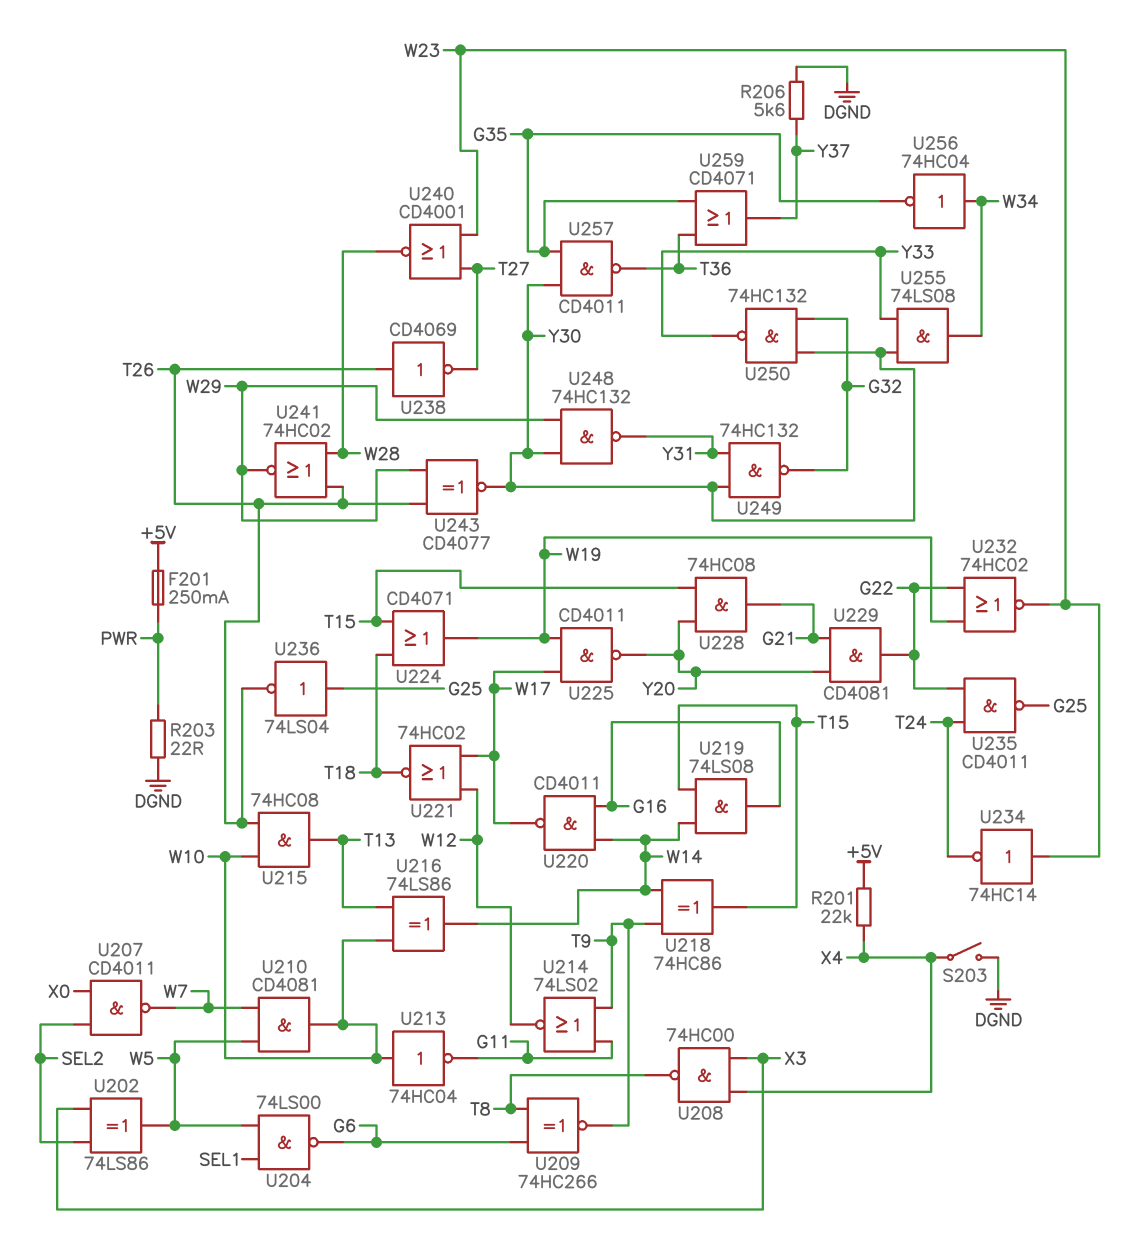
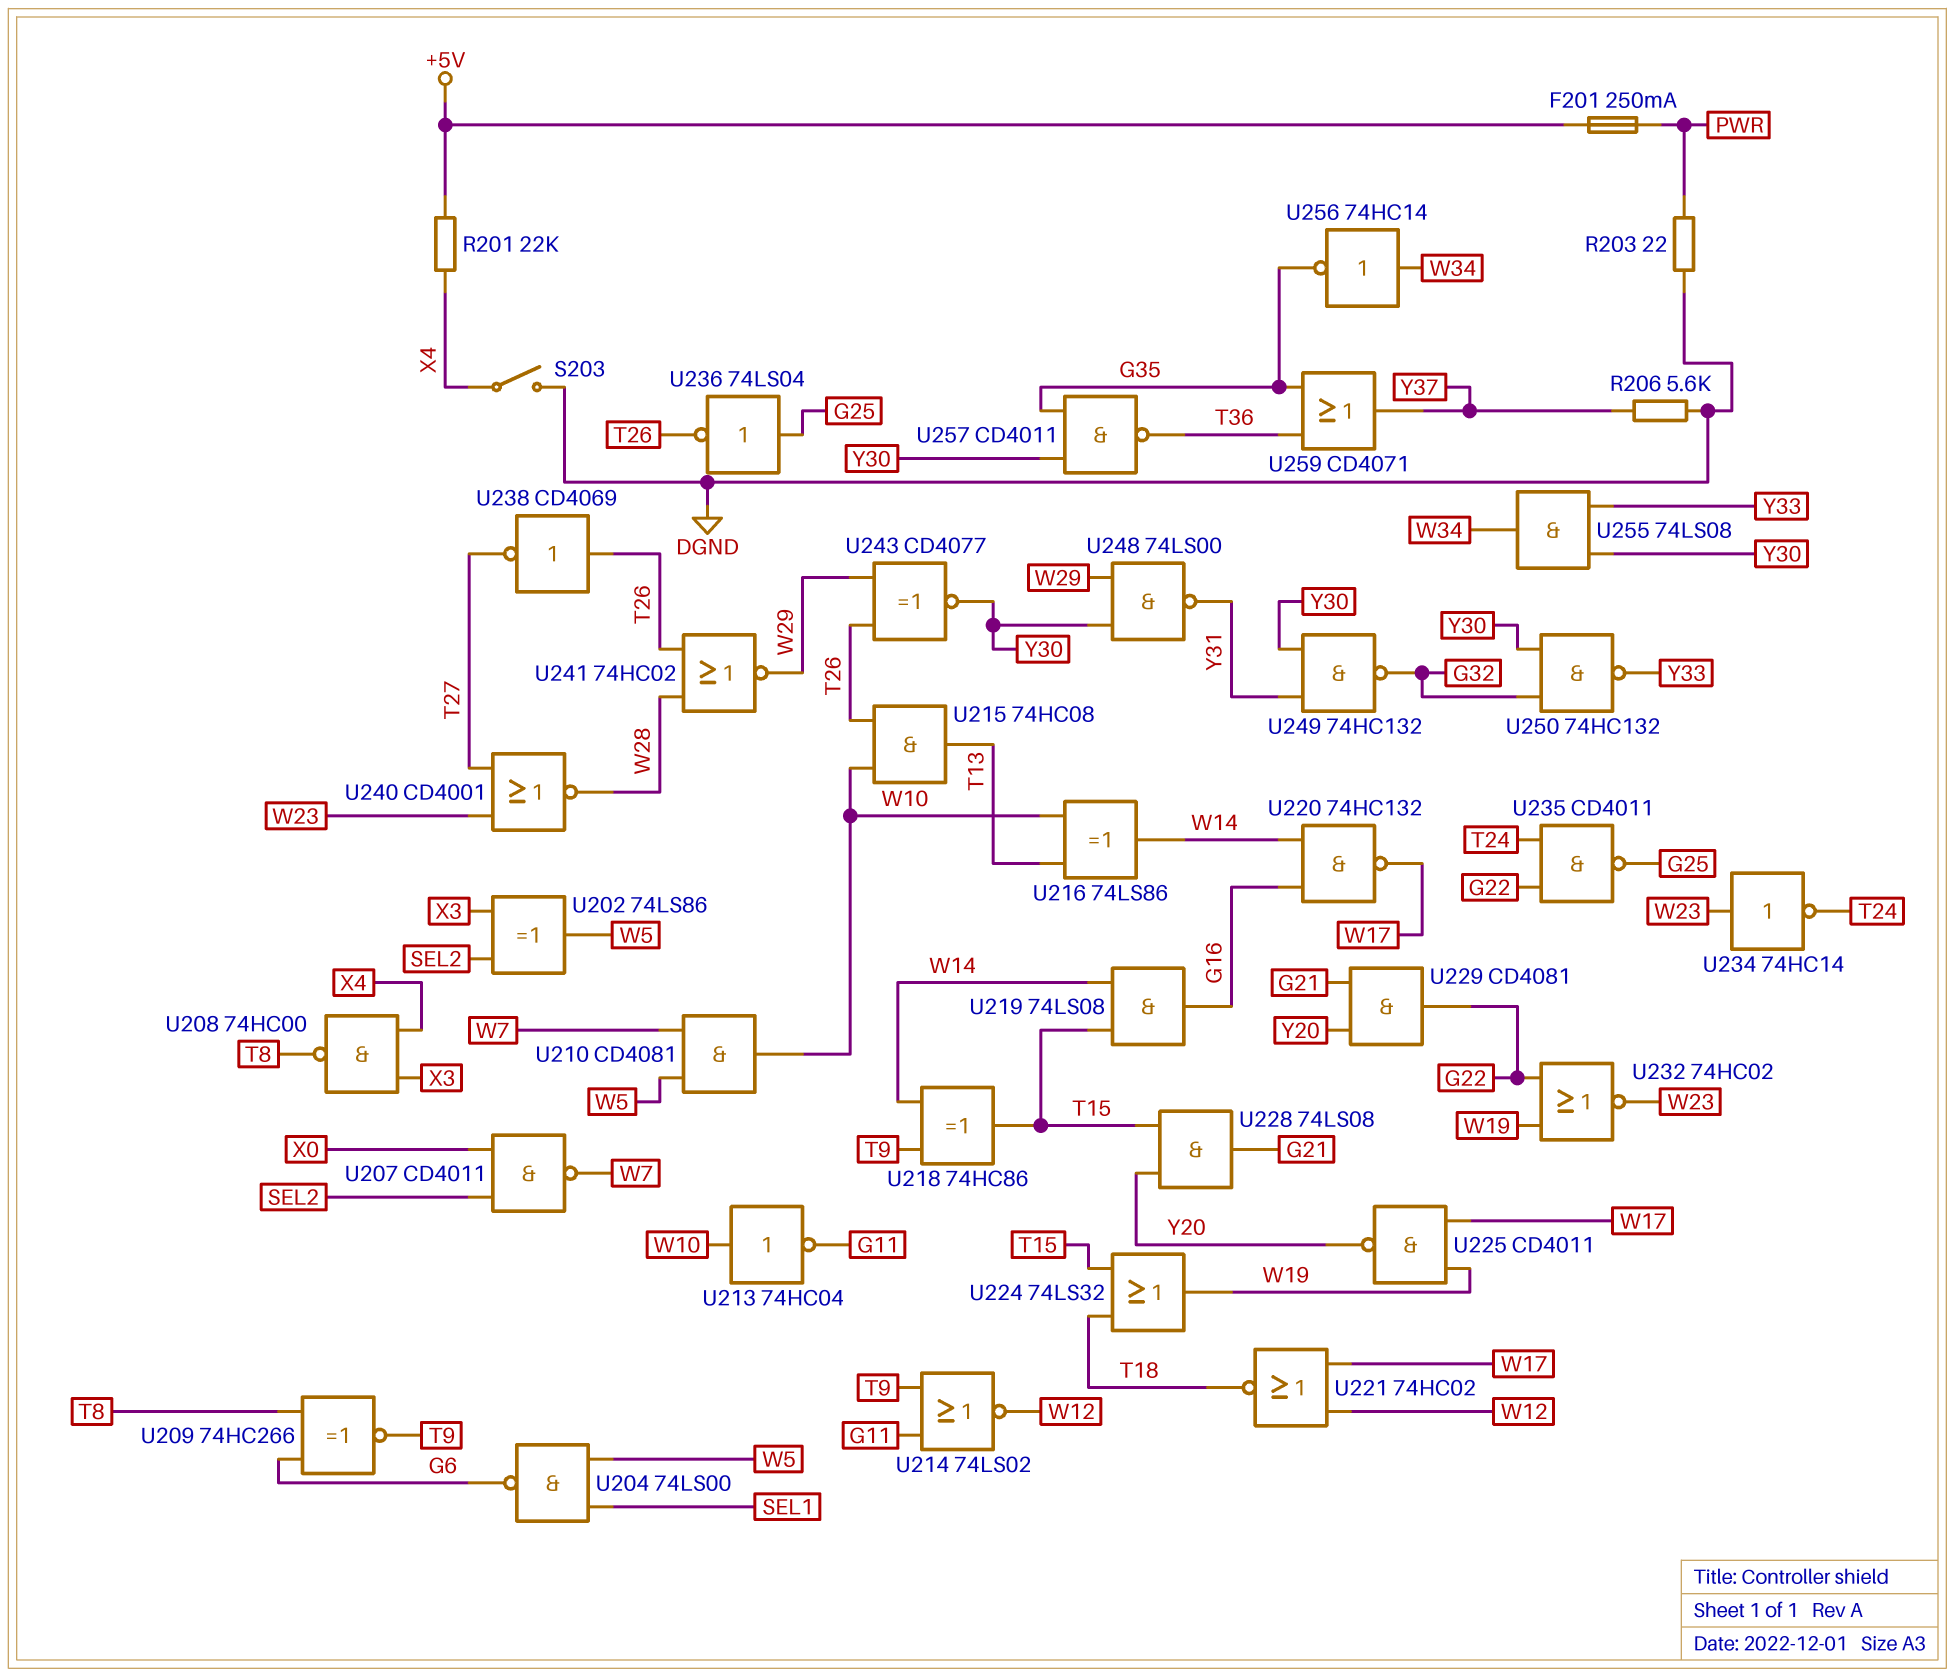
U220: NAND CD4011 (in G16, in W14, out W17) -> NAND 74HC132 (in G16, in W14, out W17)
U224: OR CD4071 (in T15, in T18, out W19) -> OR 74LS32 (in T15, in T18, out W19)
U228: AND 74HC08 (in T15, in Y20, out G21) -> AND 74LS08 (in T15, in Y20, out G21)
U248: NAND 74HC132 (in W29, in Y30, out Y31) -> NAND 74LS00 (in W29, in Y30, out Y31)
U256: NOT 74HC04 (in W34, out G35) -> NOT 74HC14 (in W34, out G35)

